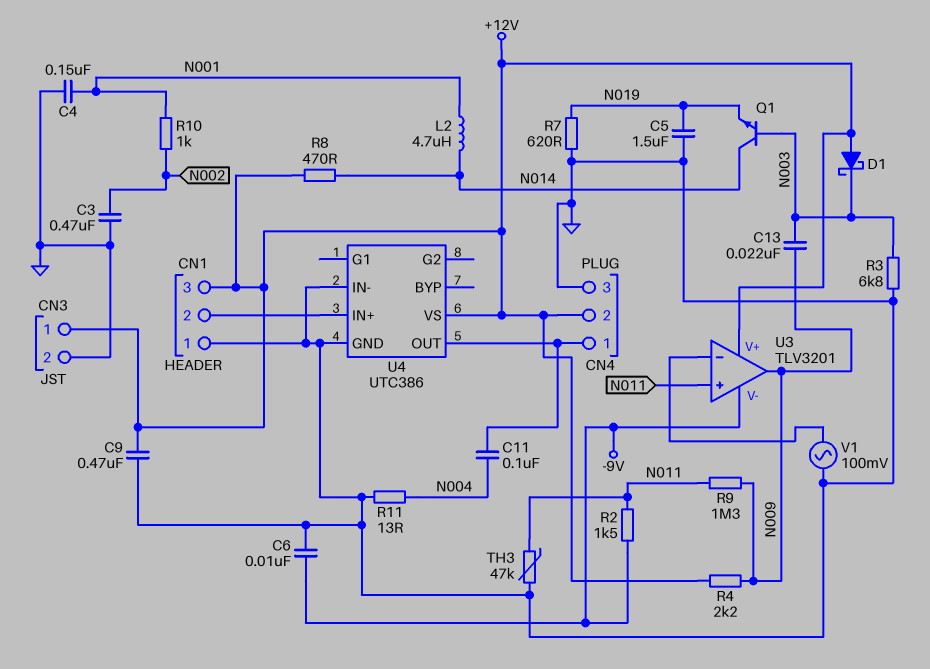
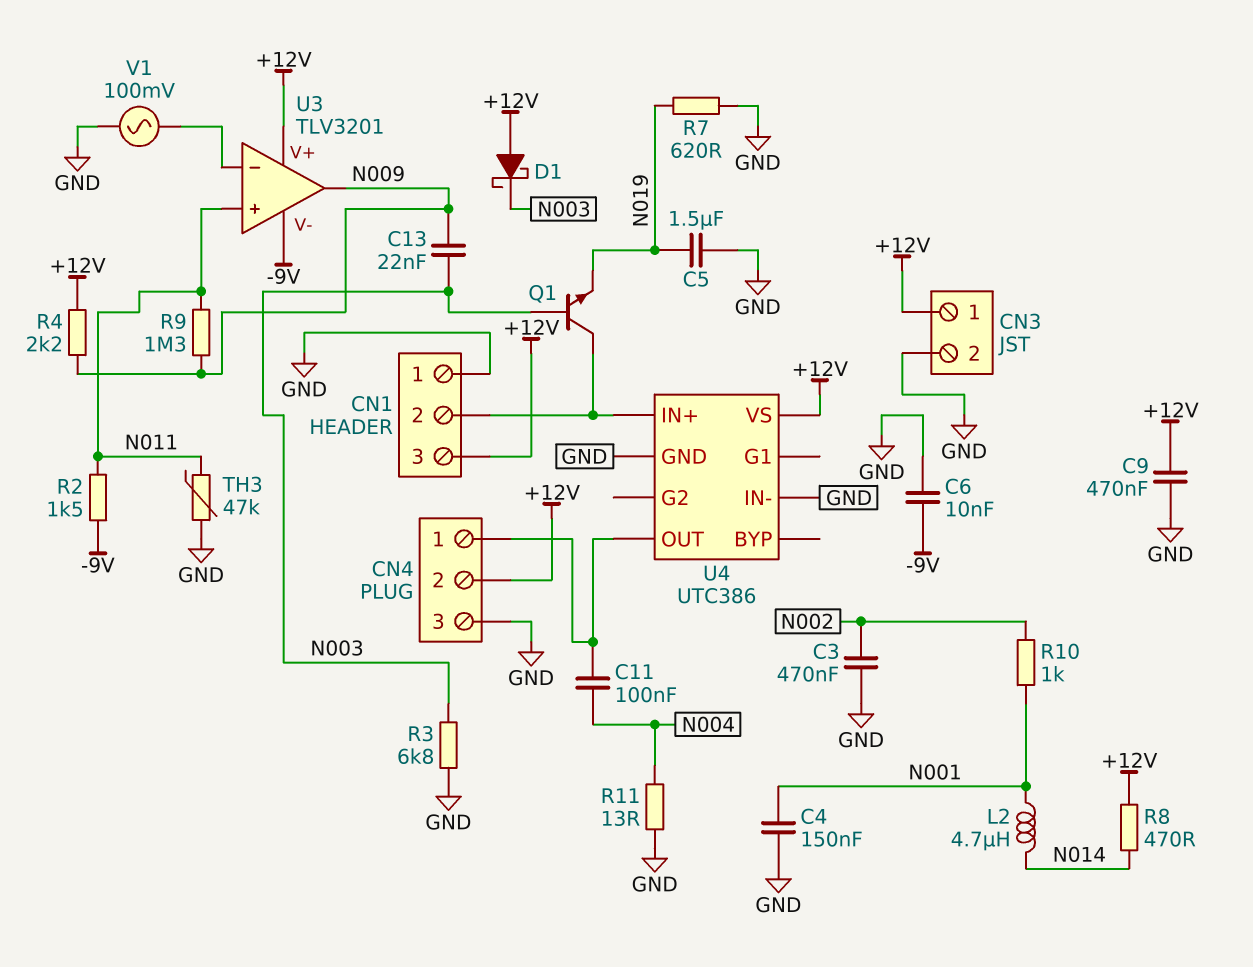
Q1: NPN (B N003, C N014, E N019) -> NPN (B N003, C CN1/2, E N019)

